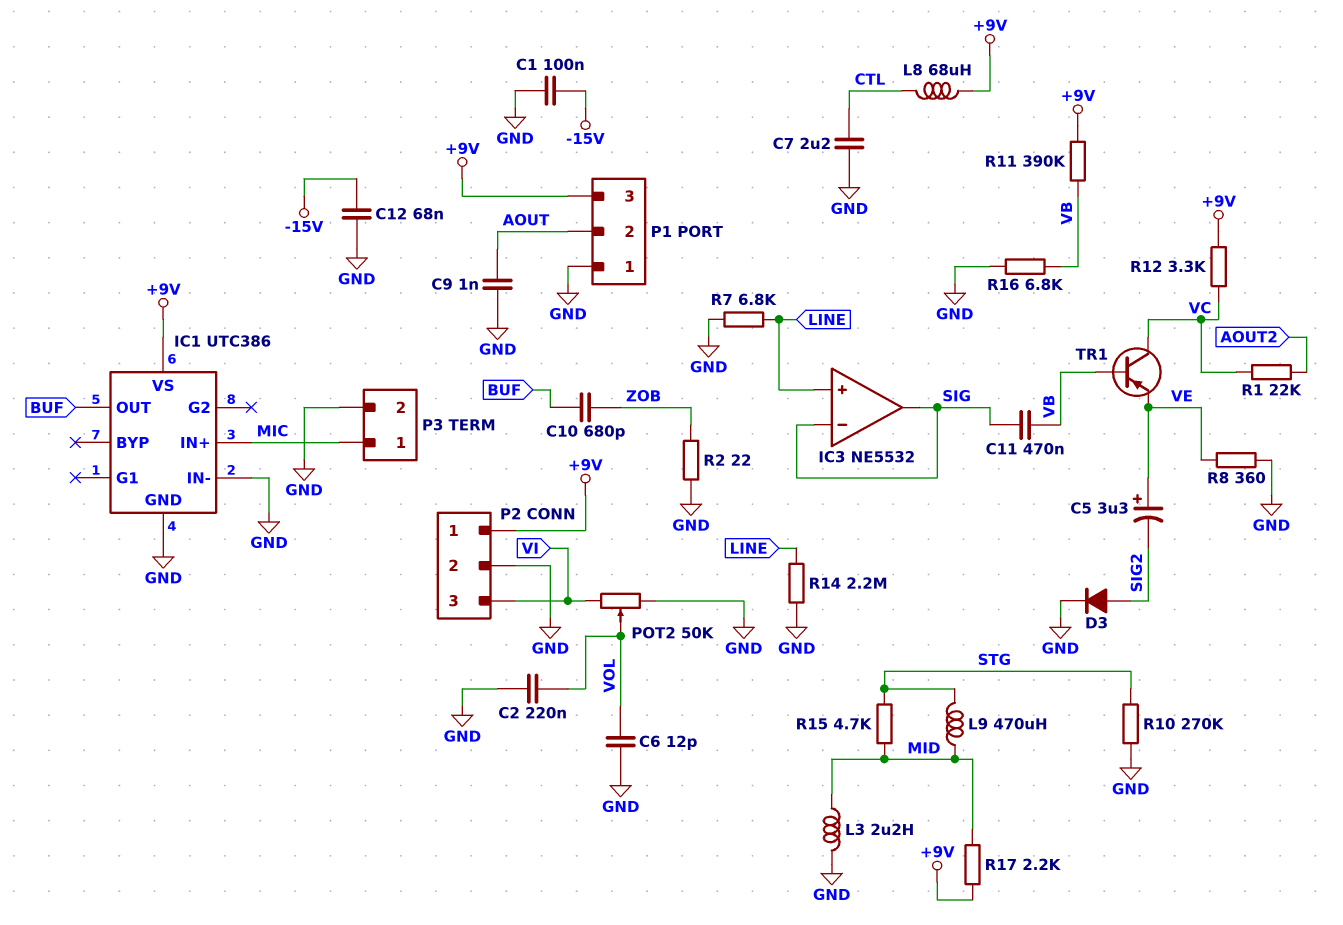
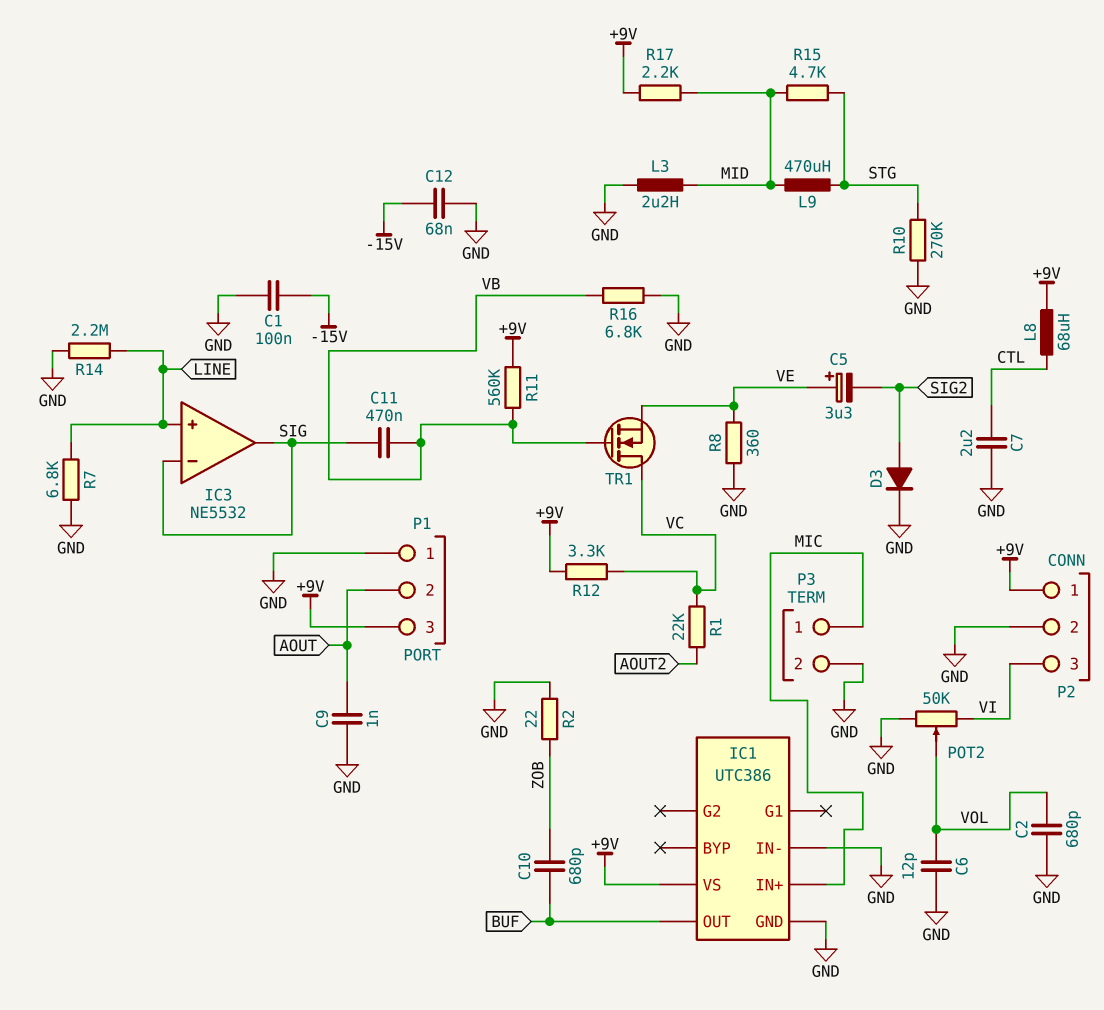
C2: 220nF (GND, VOL) -> 680pF (GND, VOL)
R11: 390k (+9V, VB) -> 560k (+9V, VB)
TR1: PNP (B VB, C VC, E VE) -> NMOS (G VB, D VC, S VE)

